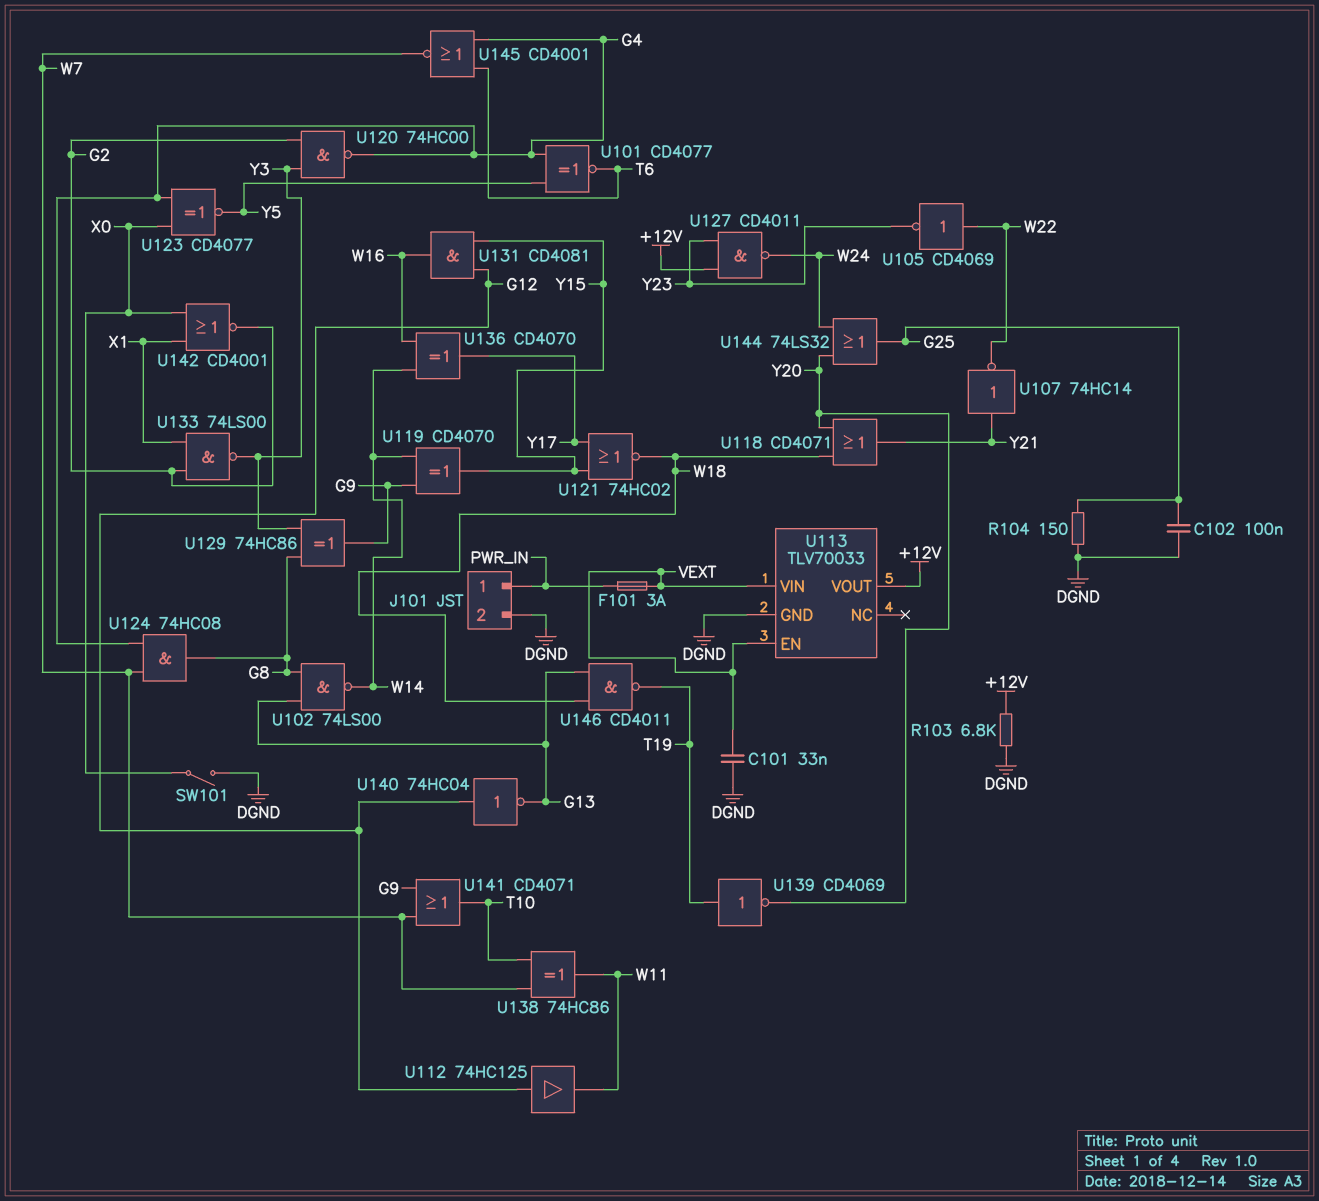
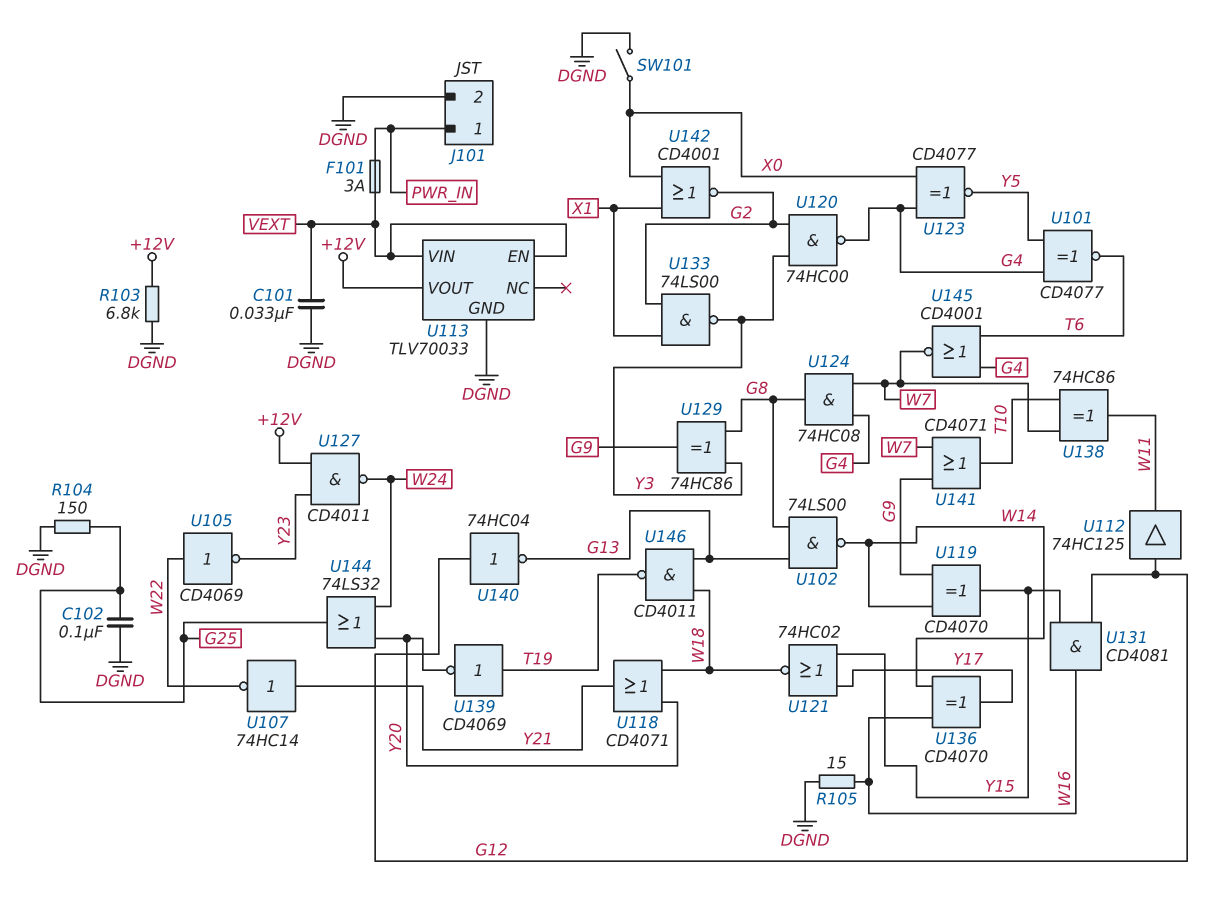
R105: none -> 15 (DGND, W16)

